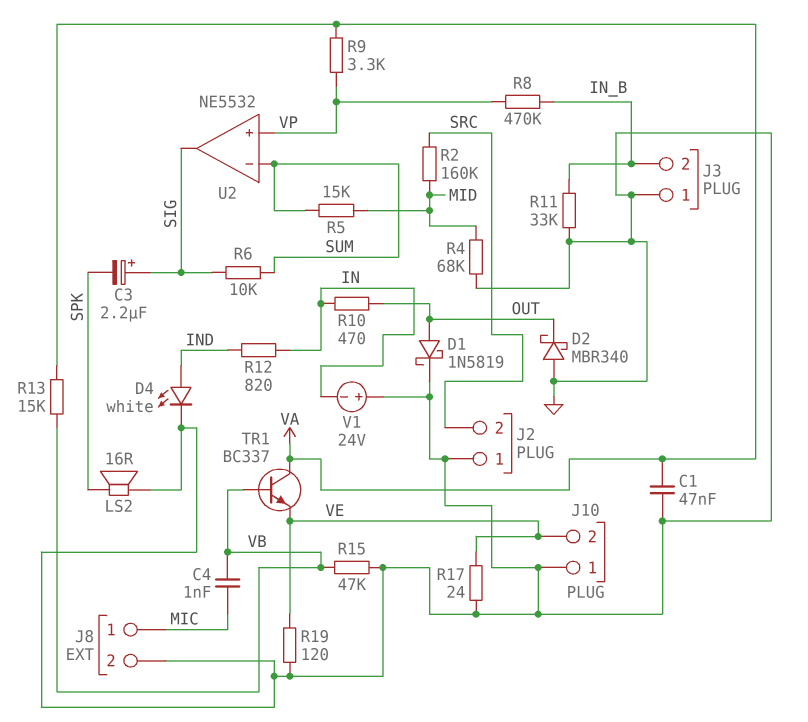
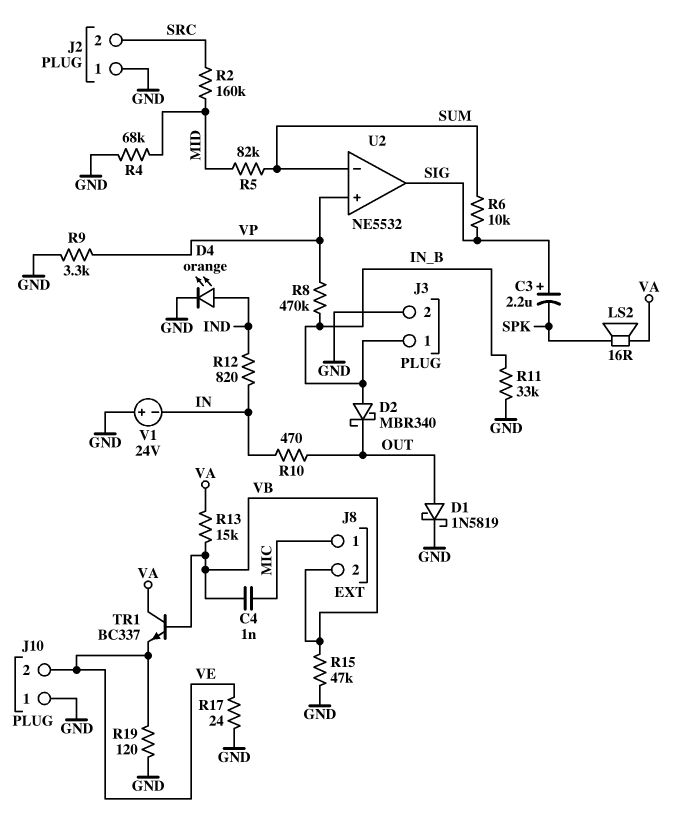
C1: 47nF (GND, VA) -> none
D2: schottky MBR340 (A GND, K OUT) -> schottky MBR340 (A IN_B, K OUT)
D4: LED white (A IND, K GND) -> LED orange (A IND, K GND)
J3 pin 1: GND -> IN_B
J3 pin 2: IN_B -> GND
J8 pin 2: GND -> VB
LS2: speaker 16R (GND, SPK) -> speaker 16R (SPK, VA)
R5: 15k (MID, SUM) -> 82k (MID, SUM)
R9: 3.3k (VA, VP) -> 3.3k (GND, VP)

